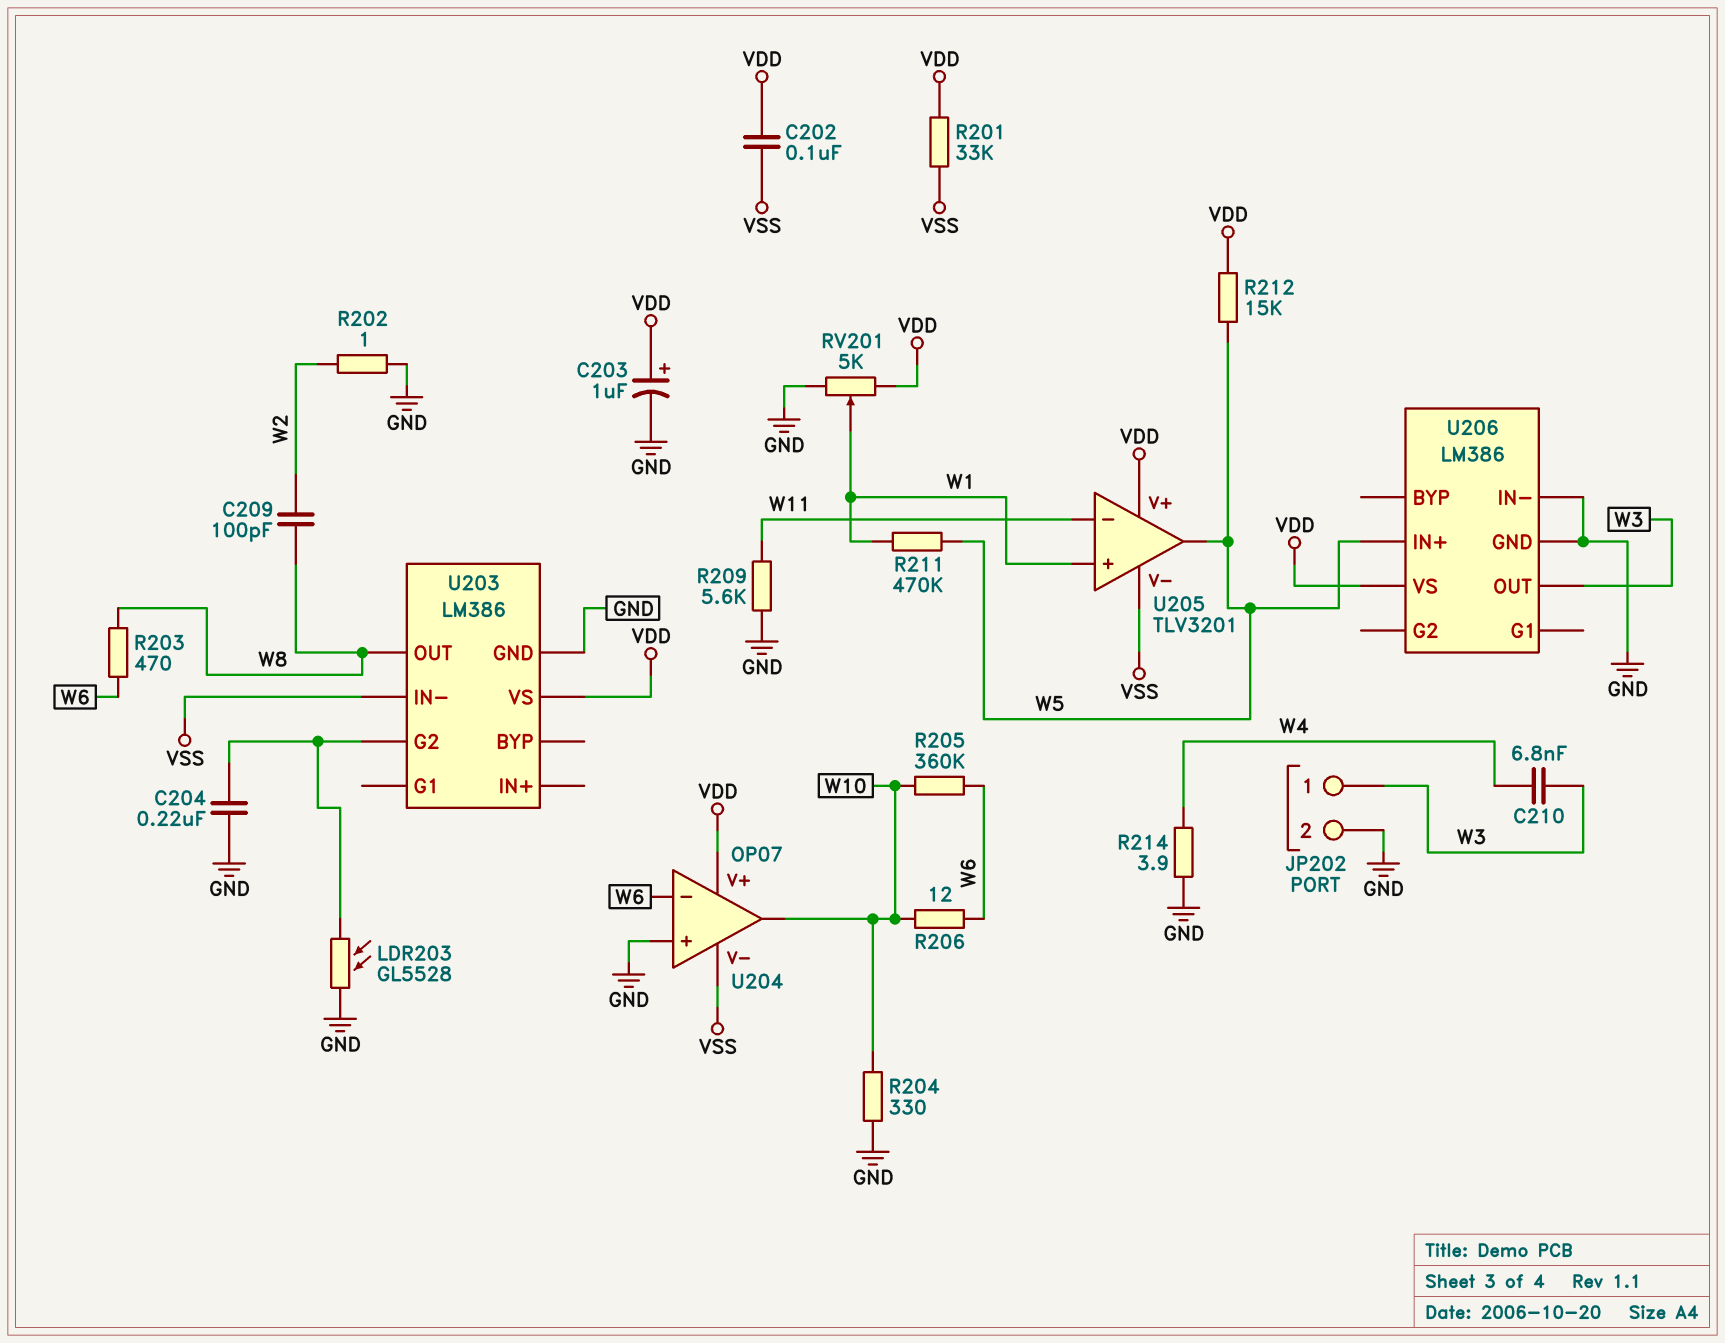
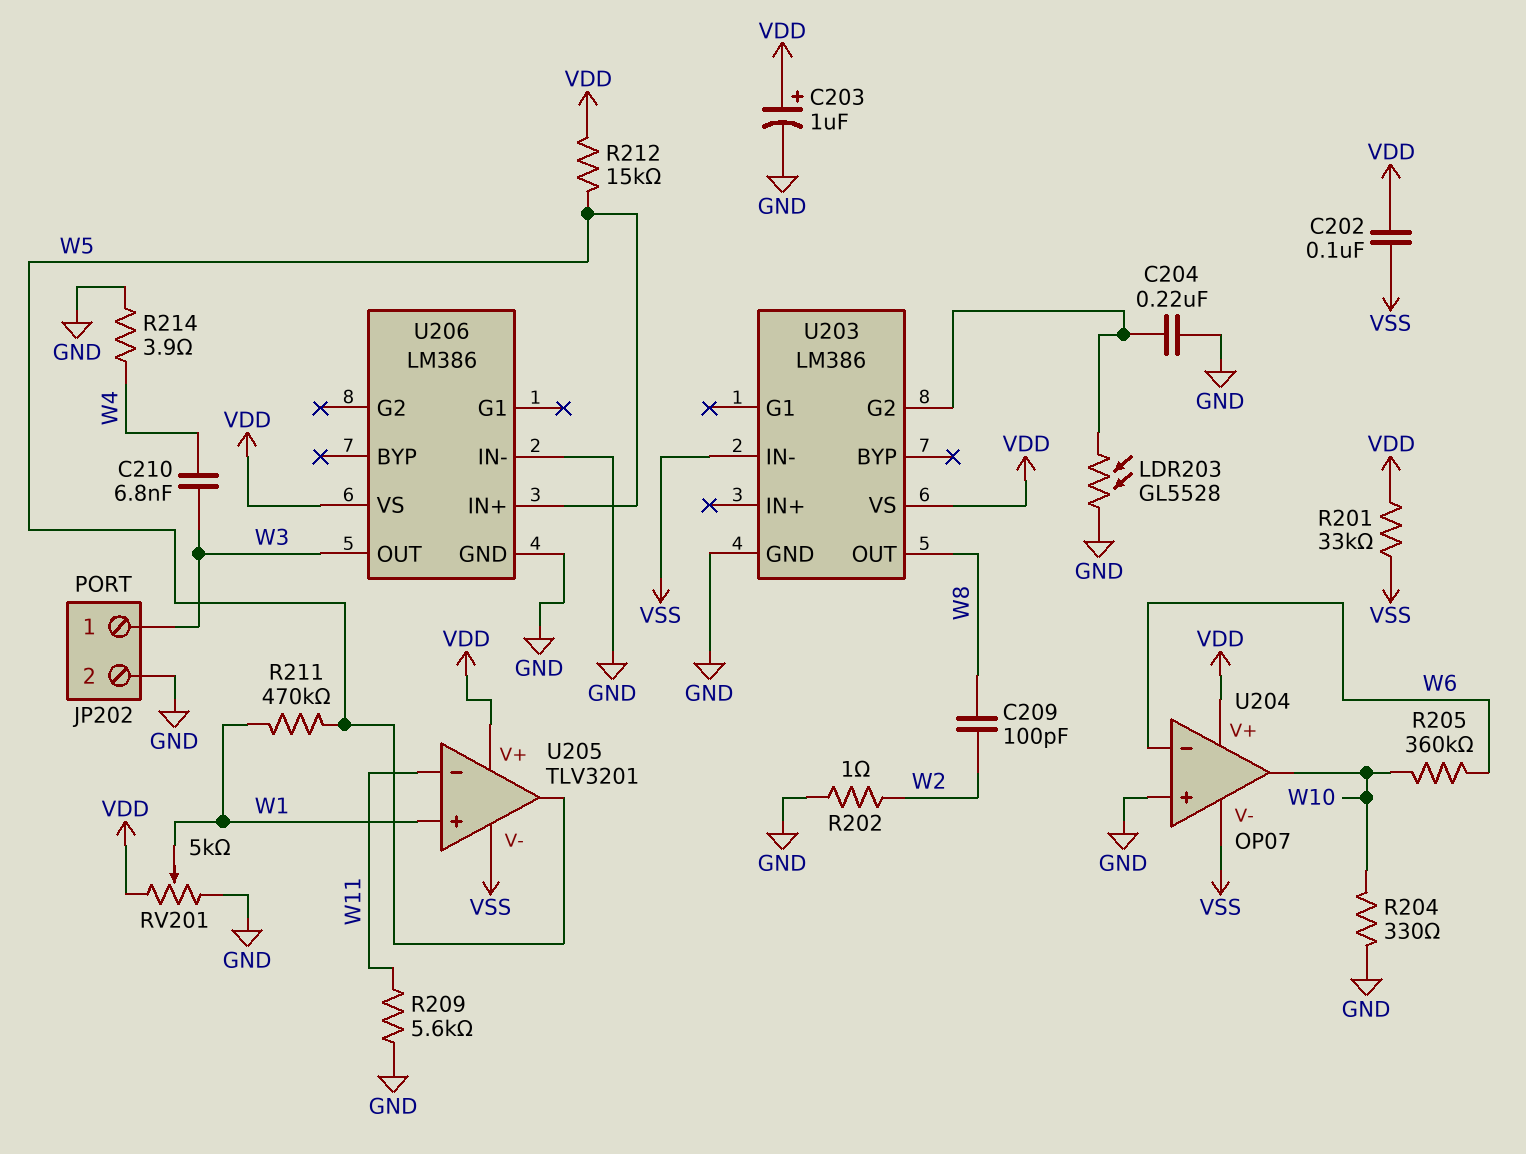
R203: 470 (W6, W8) -> none
R206: 12 (W6, W10) -> none

